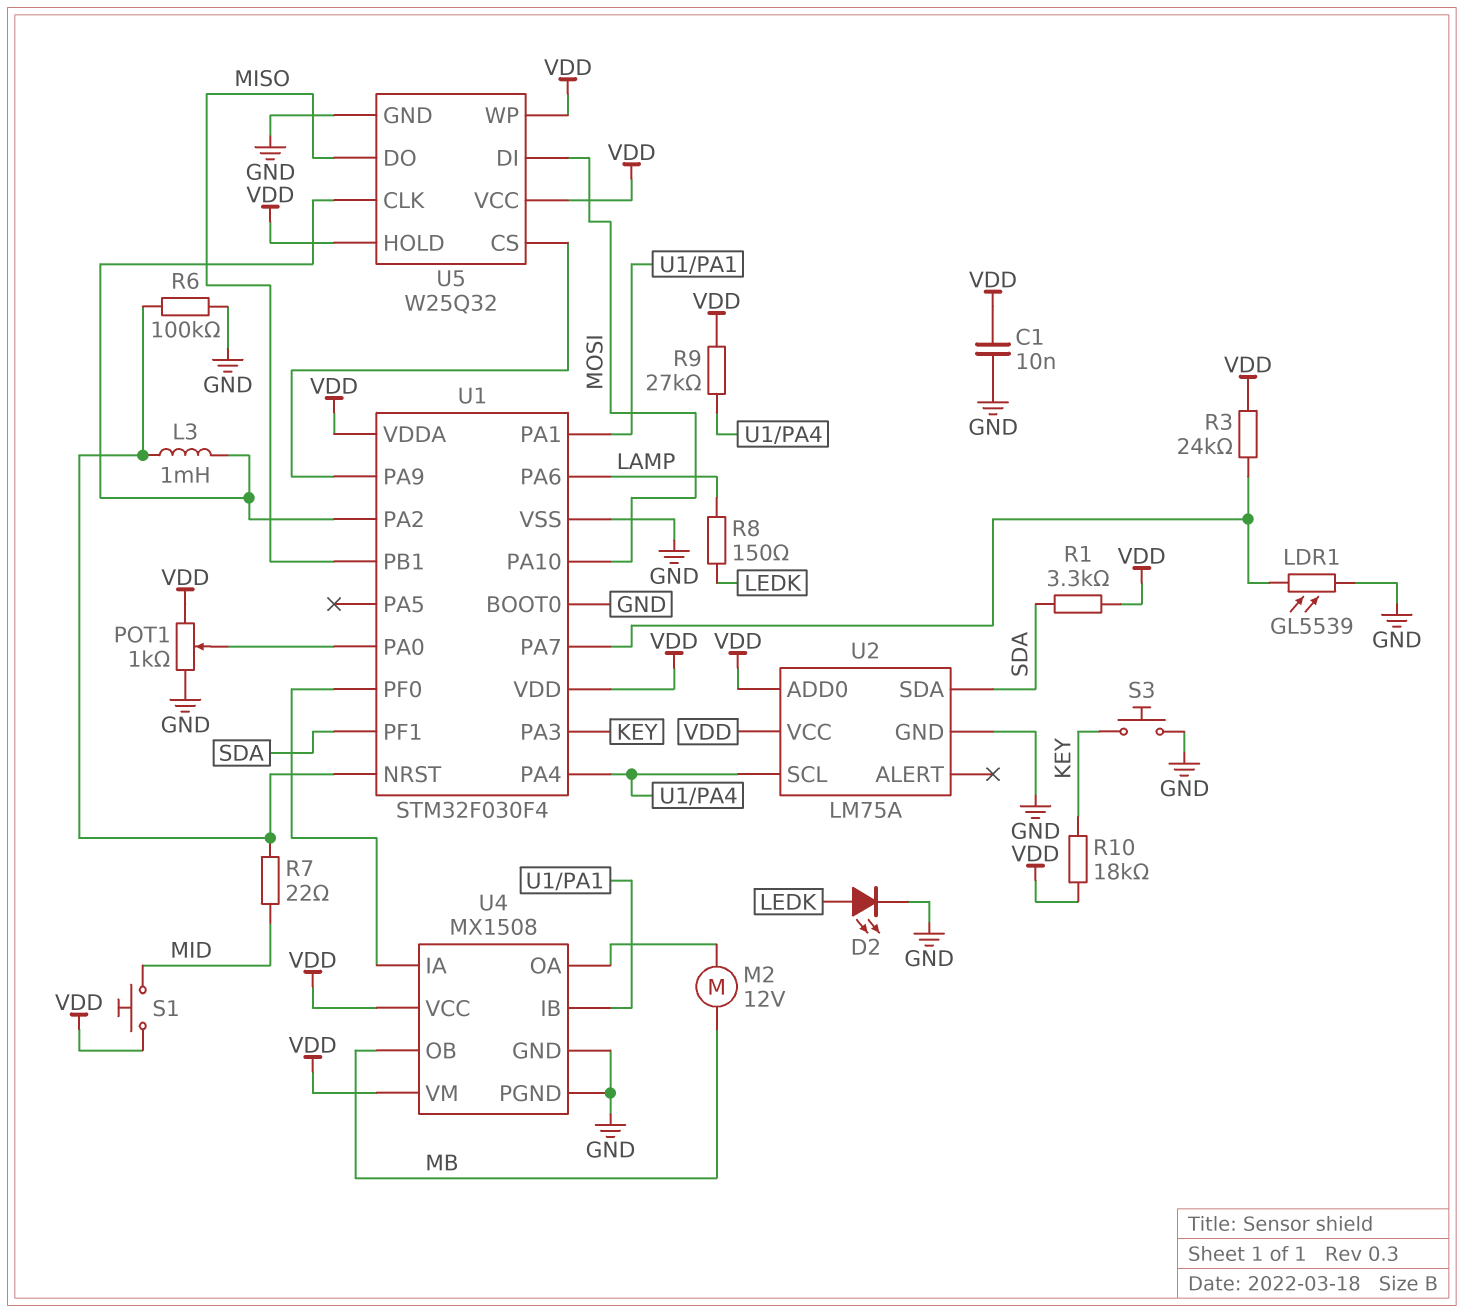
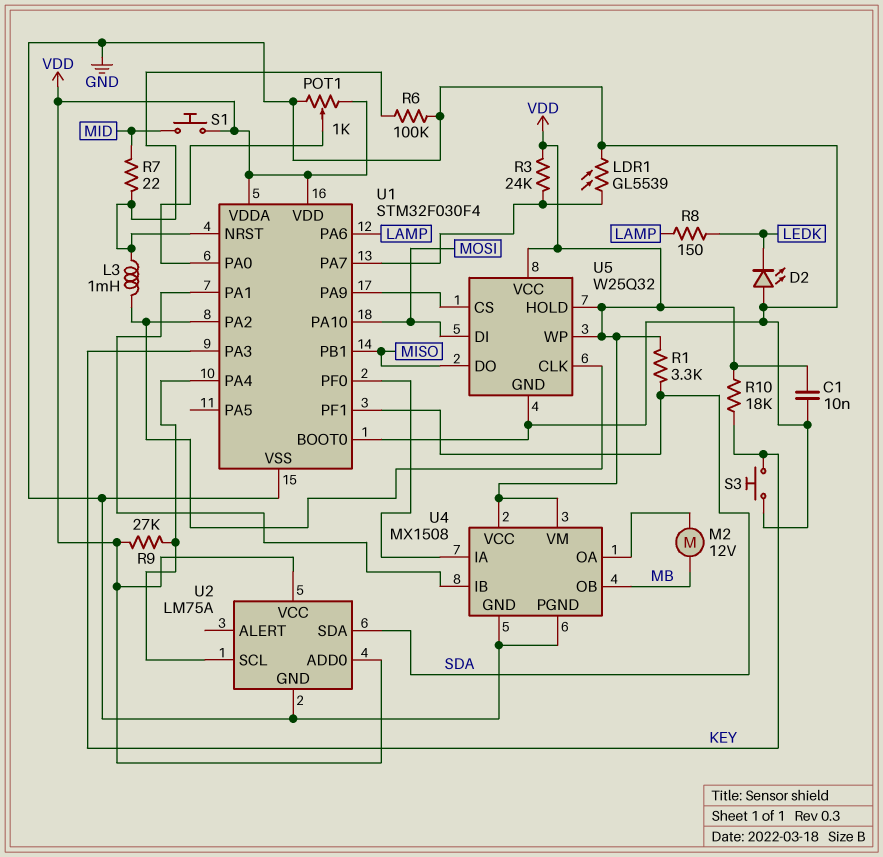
D2: LED (A LEDK, K GND) -> LED (A GND, K LEDK)

